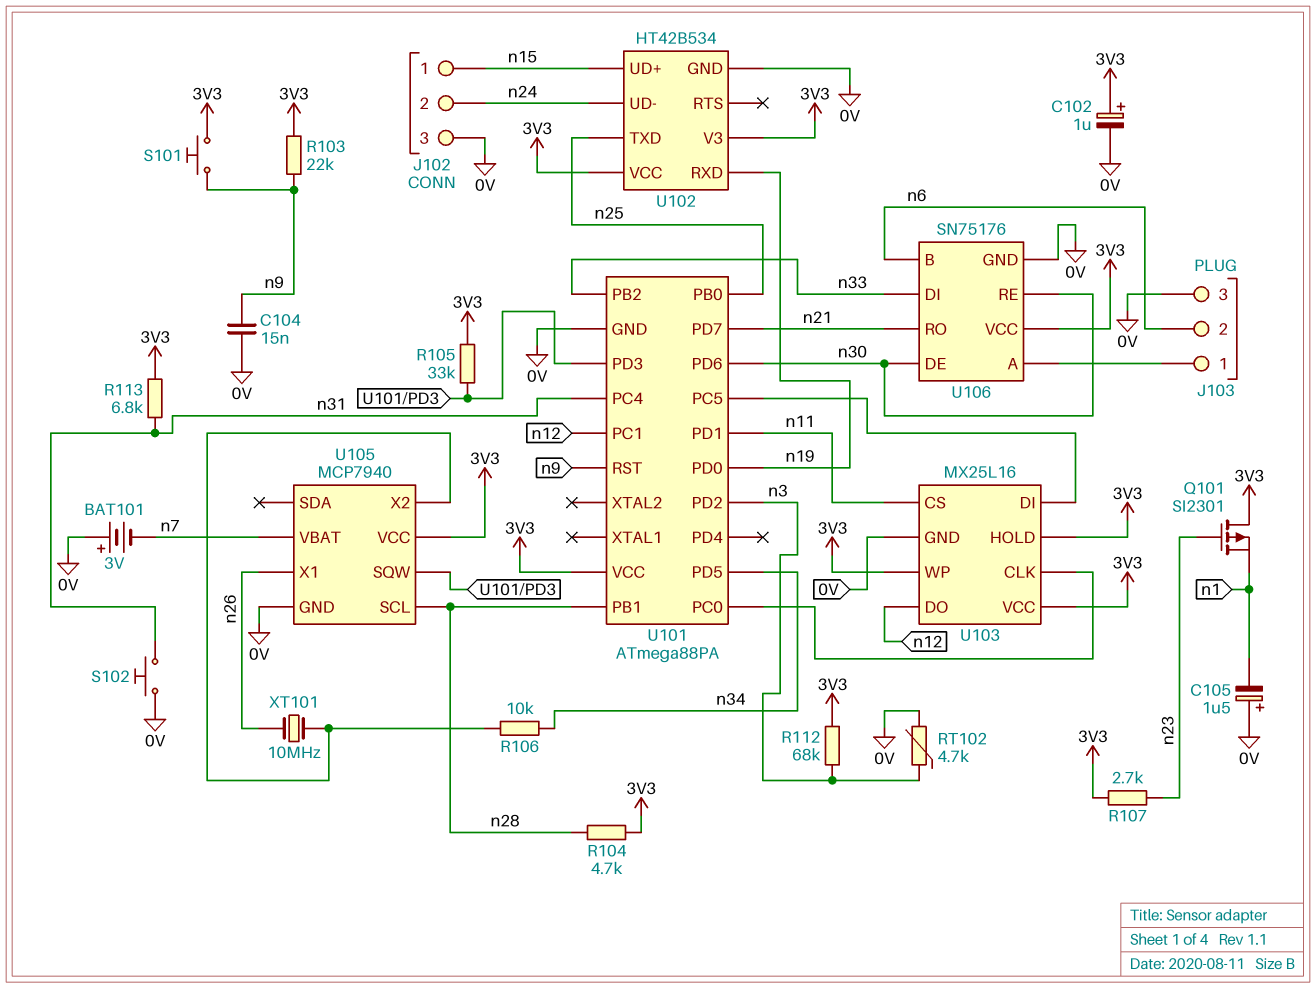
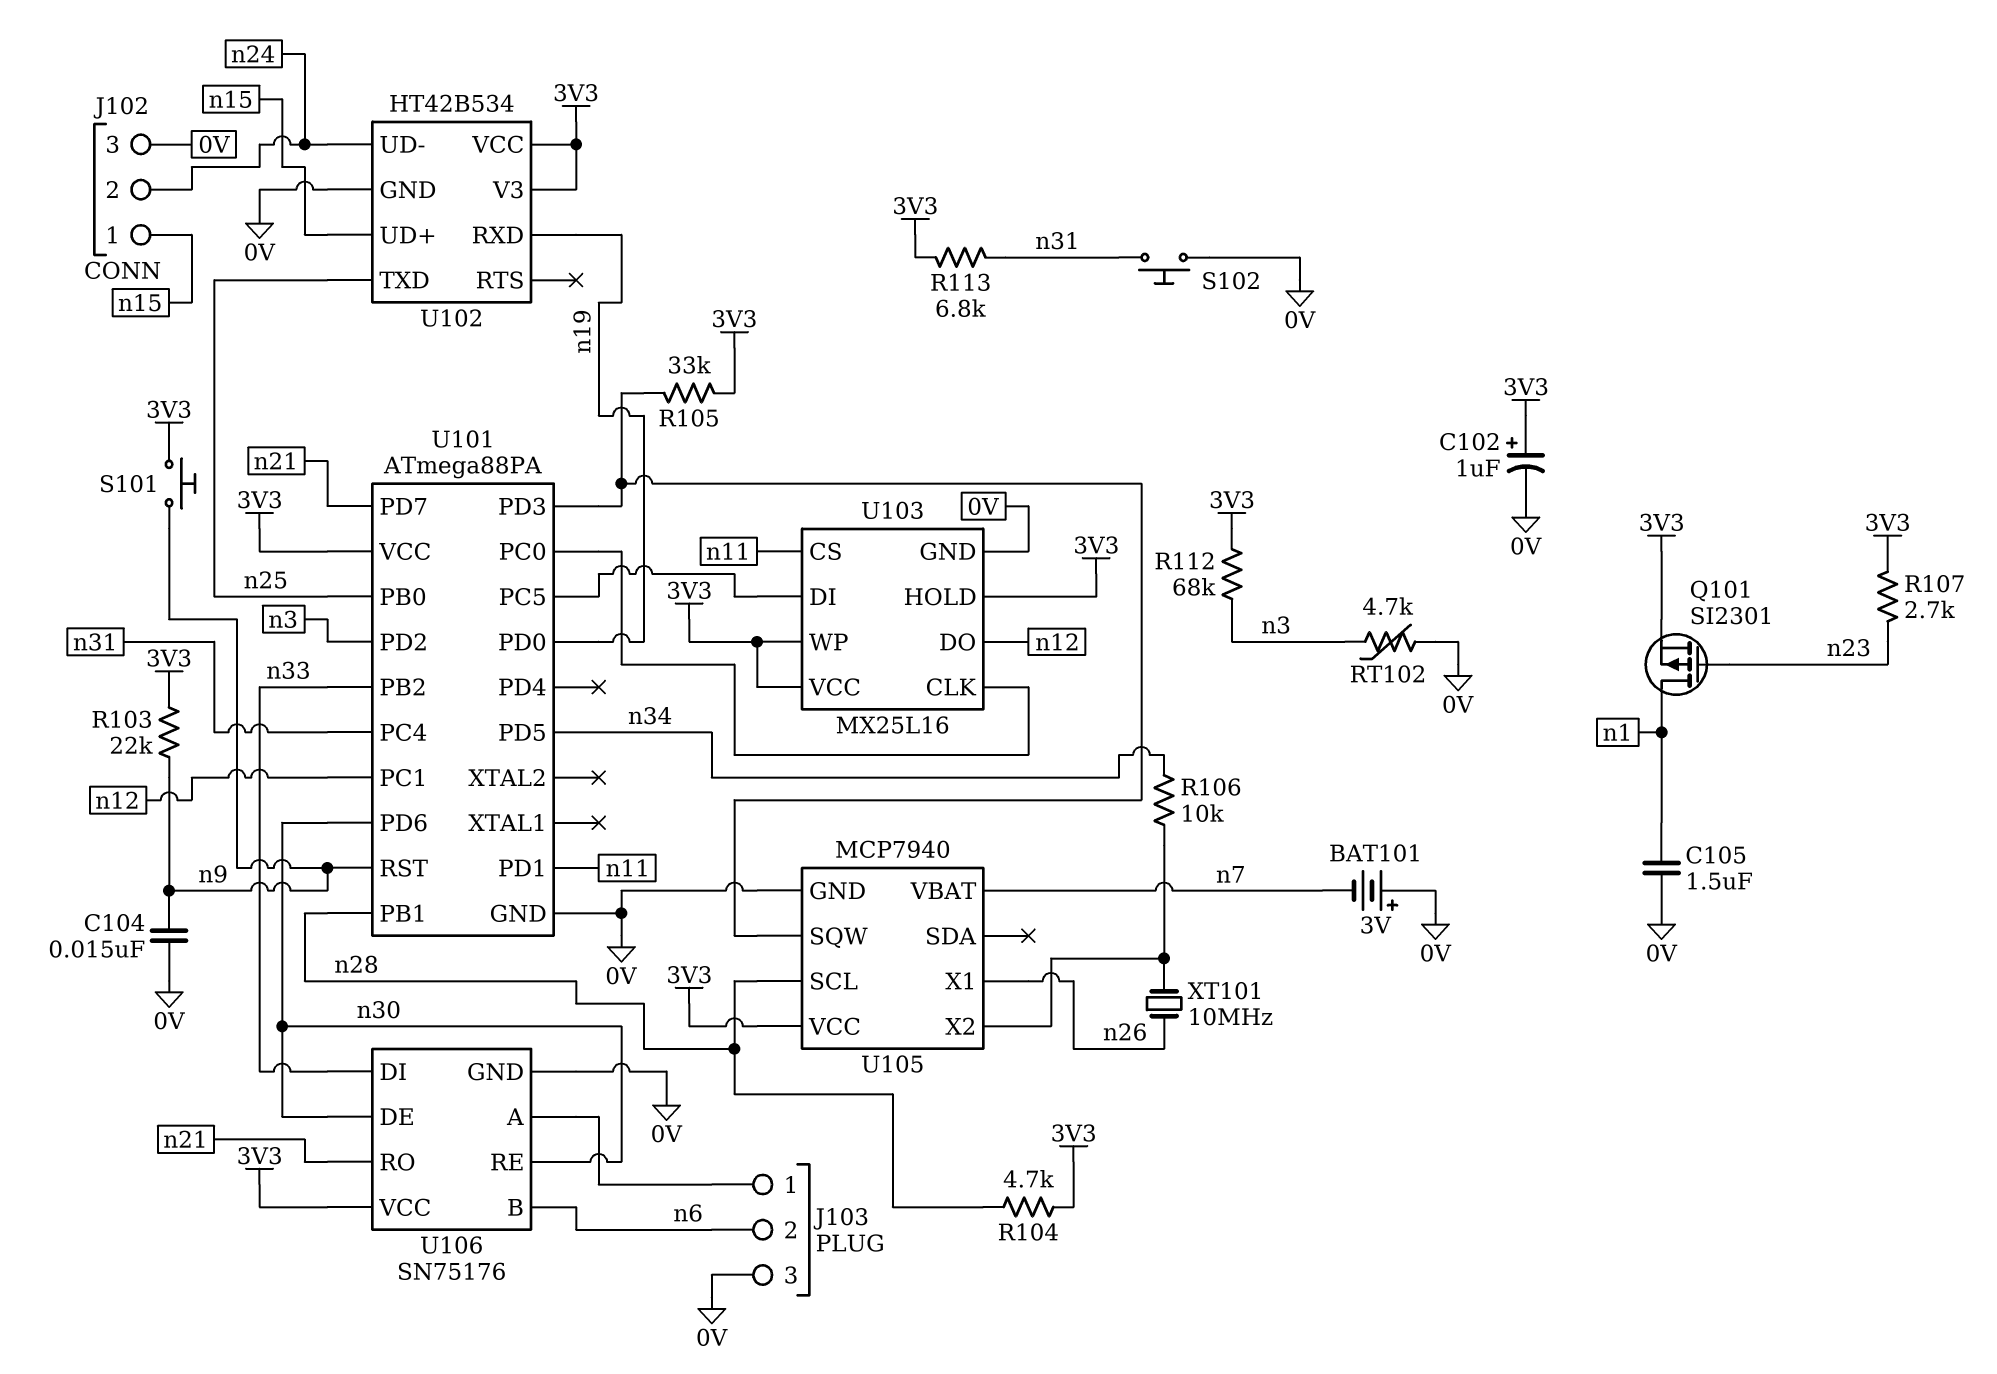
C105: 1.5uF (plus 0V, minus n1) -> 1.5uF (0V, n1)
Q101: PMOS SI2301 (G n23, D 3V3, S n1) -> PMOS SI2301 (G n23, D n1, S 3V3)

